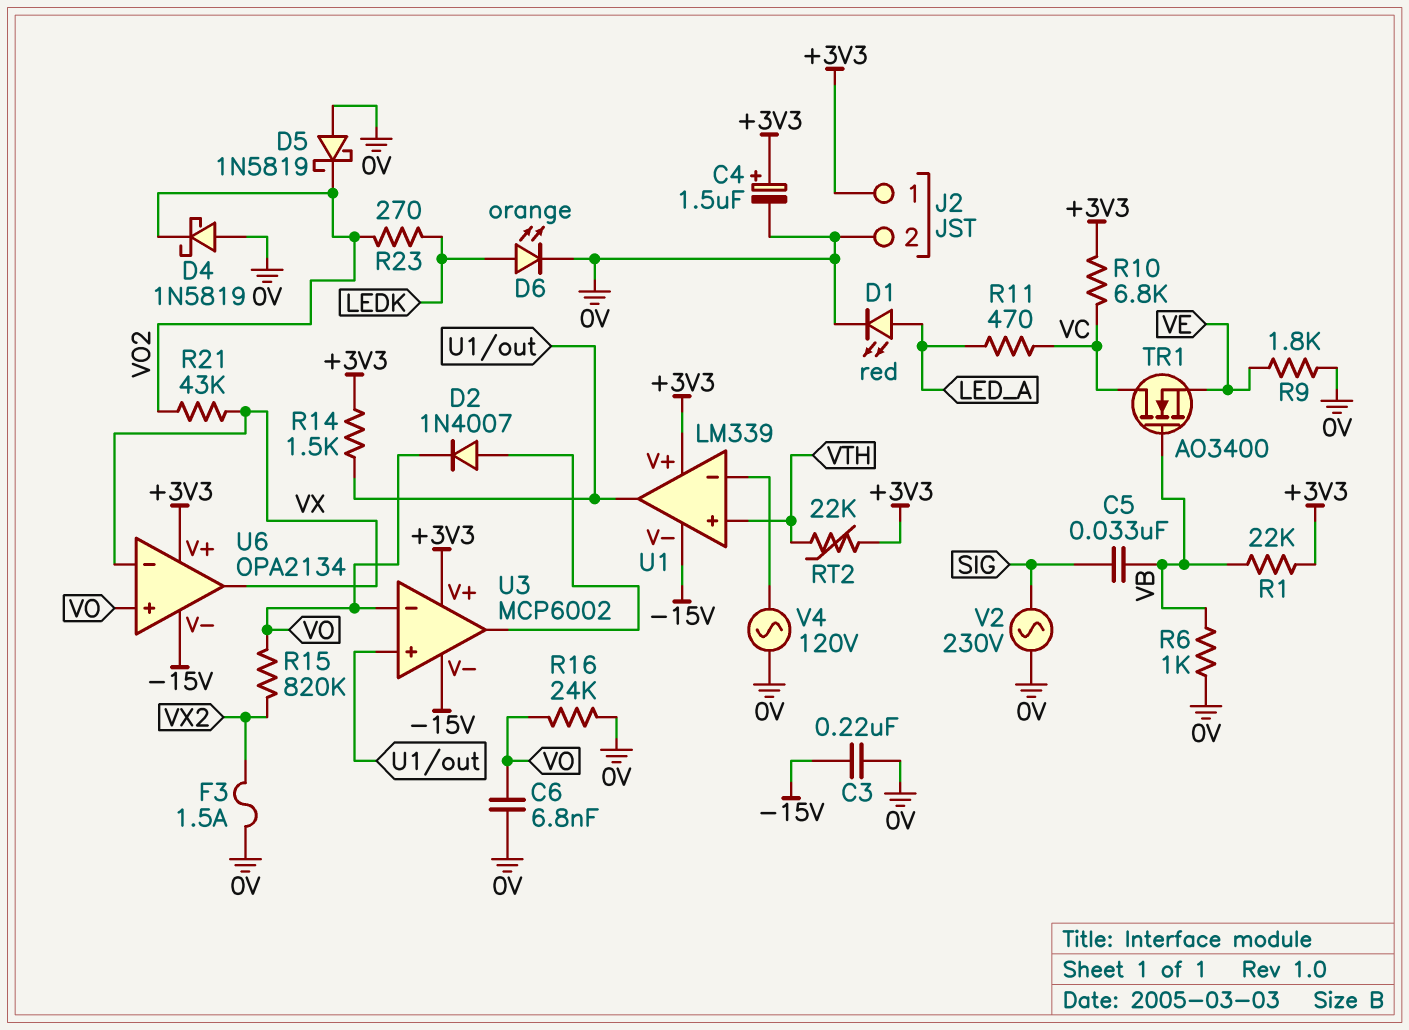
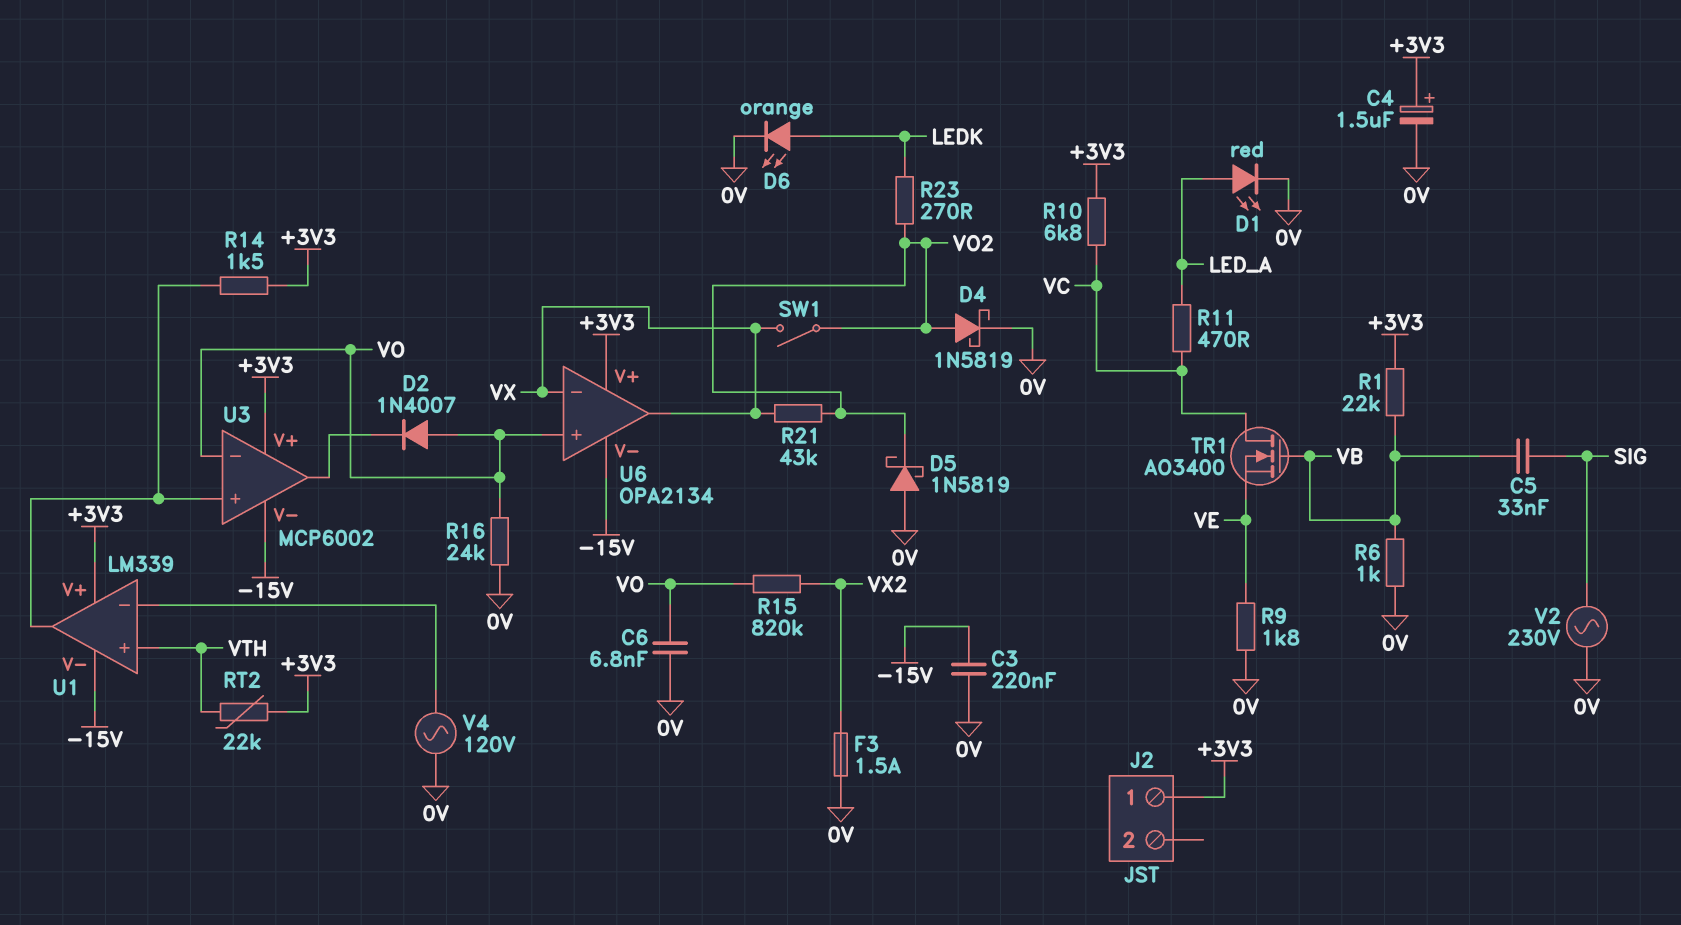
D2: diode 1N4007 (A U3/out, K VO) -> diode 1N4007 (A VO, K U3/out)
D4: schottky 1N5819 (A 0V, K VO2) -> schottky 1N5819 (A VO2, K 0V)
J2 pin 2: 0V -> none
SW1: none -> switch (VO2, VX)

